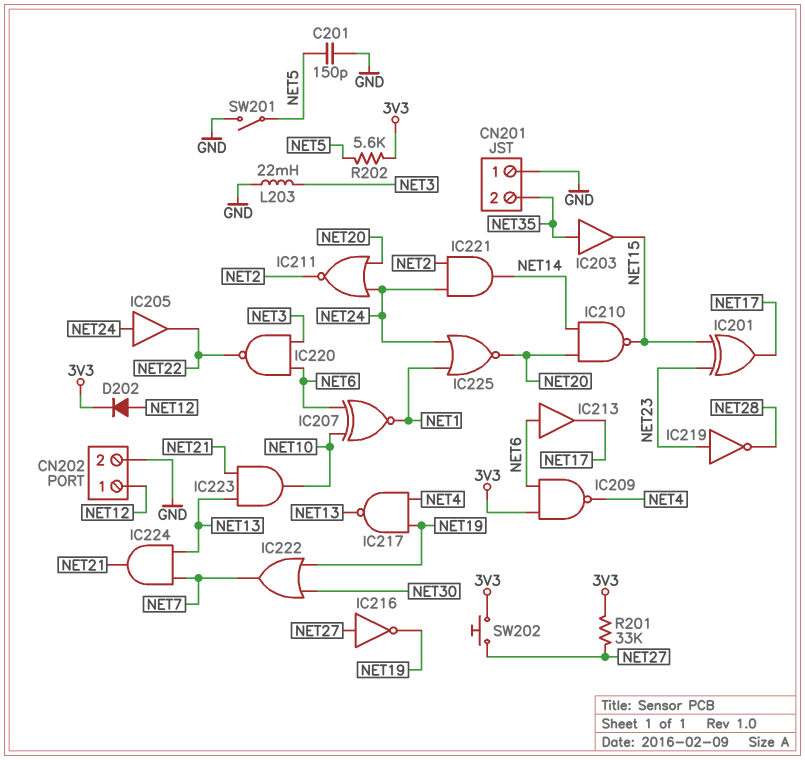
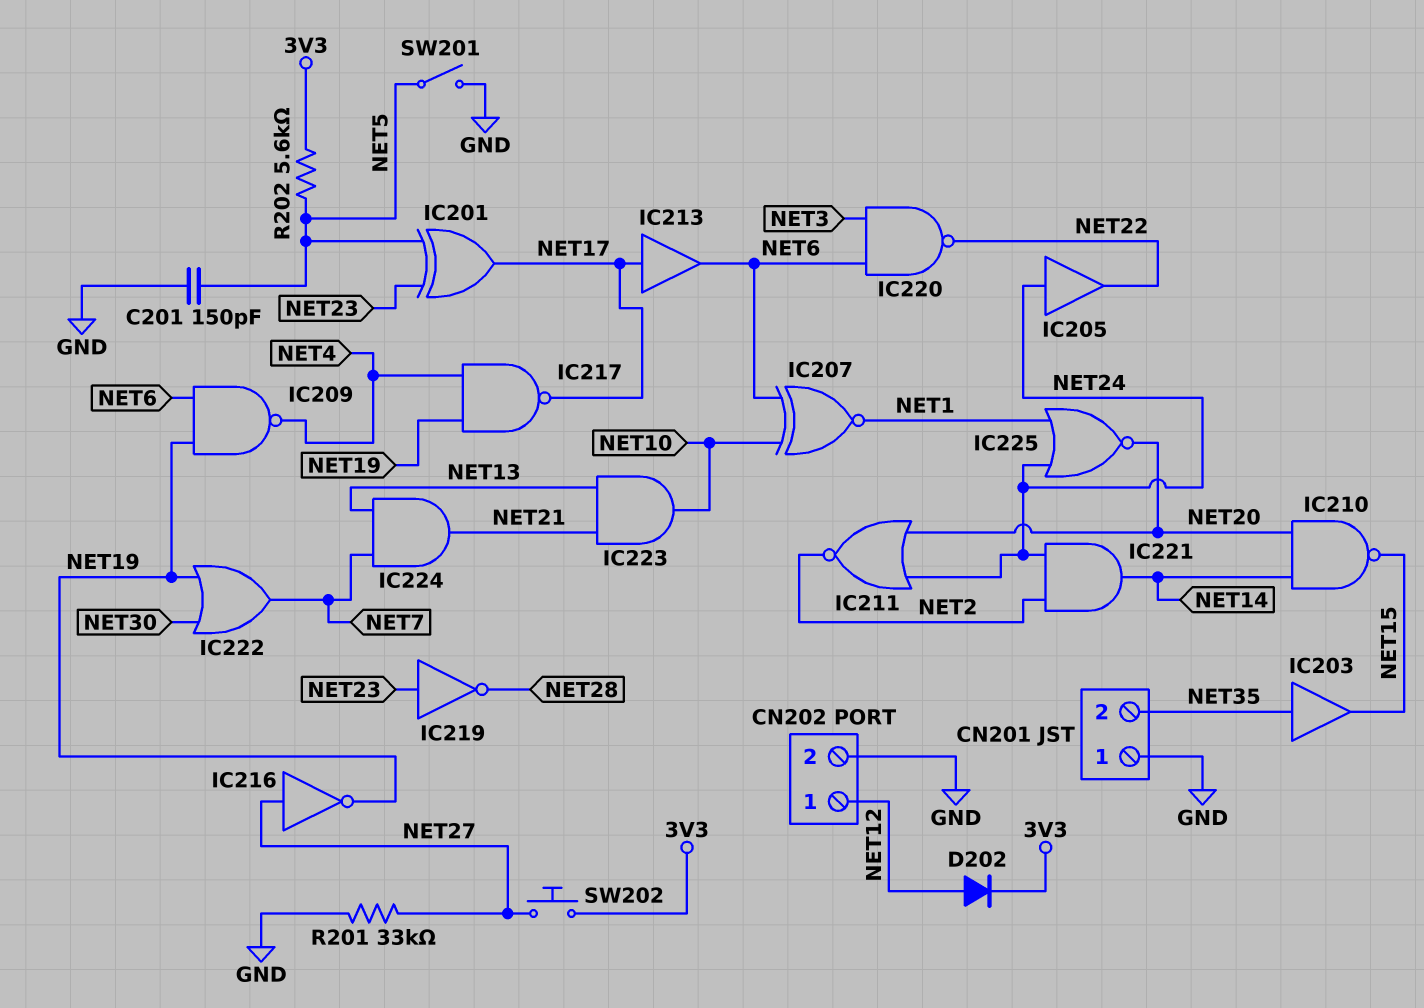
IC201: XOR (in NET15, in NET23, out NET17) -> XOR (in NET5, in NET23, out NET17)
IC209: NAND (in 3V3, in NET6, out NET4) -> NAND (in NET6, in NET19, out NET4)
IC213: buffer (in NET6, out NET17) -> buffer (in NET17, out NET6)
IC217: NAND (in NET4, in NET19, out NET13) -> NAND (in NET4, in NET19, out NET17)
L203: 22mH (GND, NET3) -> none
R201: 33k (3V3, NET27) -> 33k (GND, NET27)

